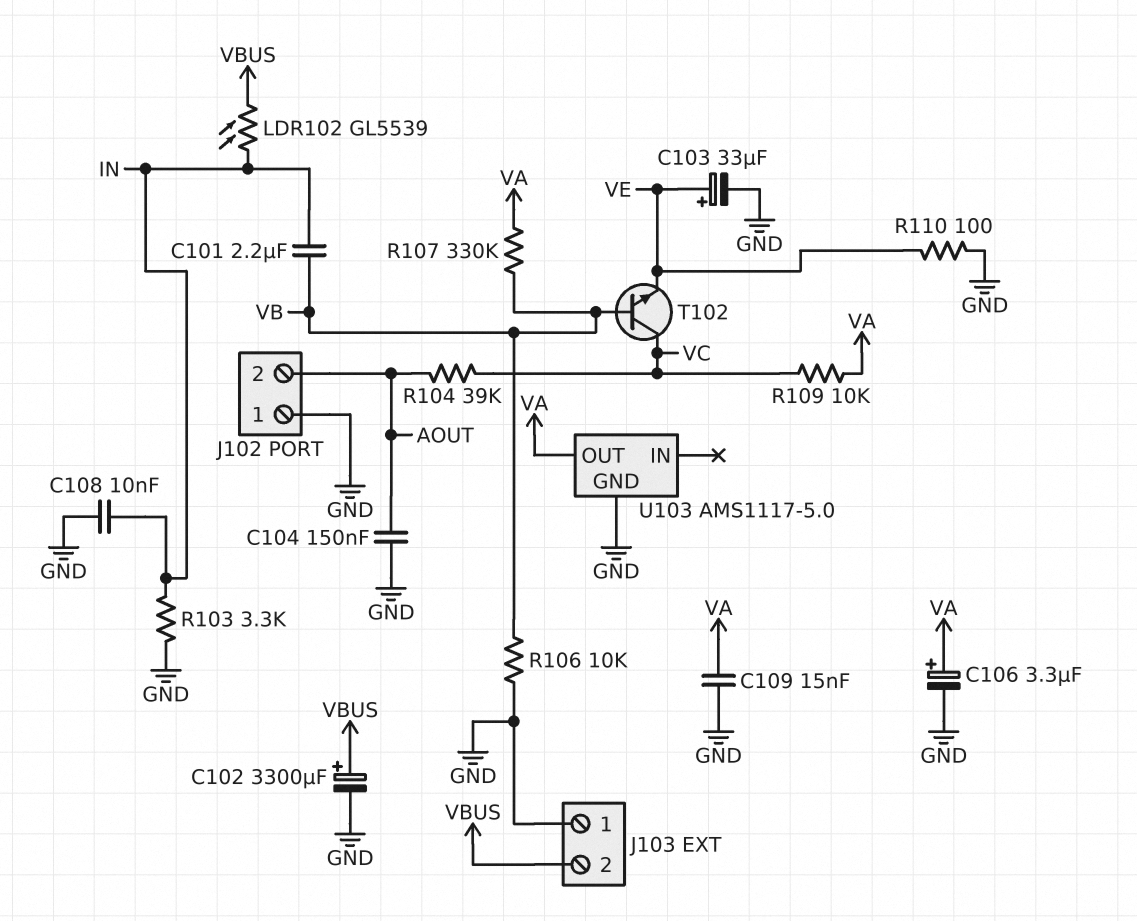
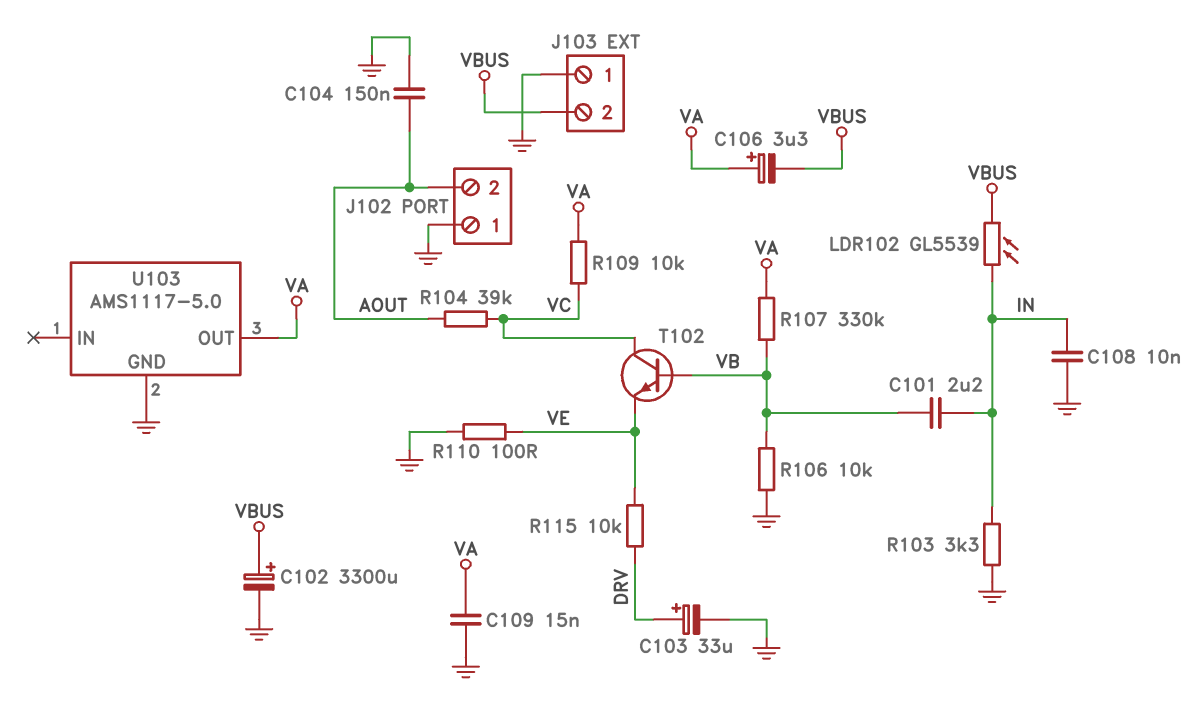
C103: 33uF (plus VE, minus GND) -> 33uF (plus DRV, minus GND)
C106: 3.3uF (plus VA, minus GND) -> 3.3uF (plus VA, minus VBUS)
R115: none -> 10k (DRV, VE)

